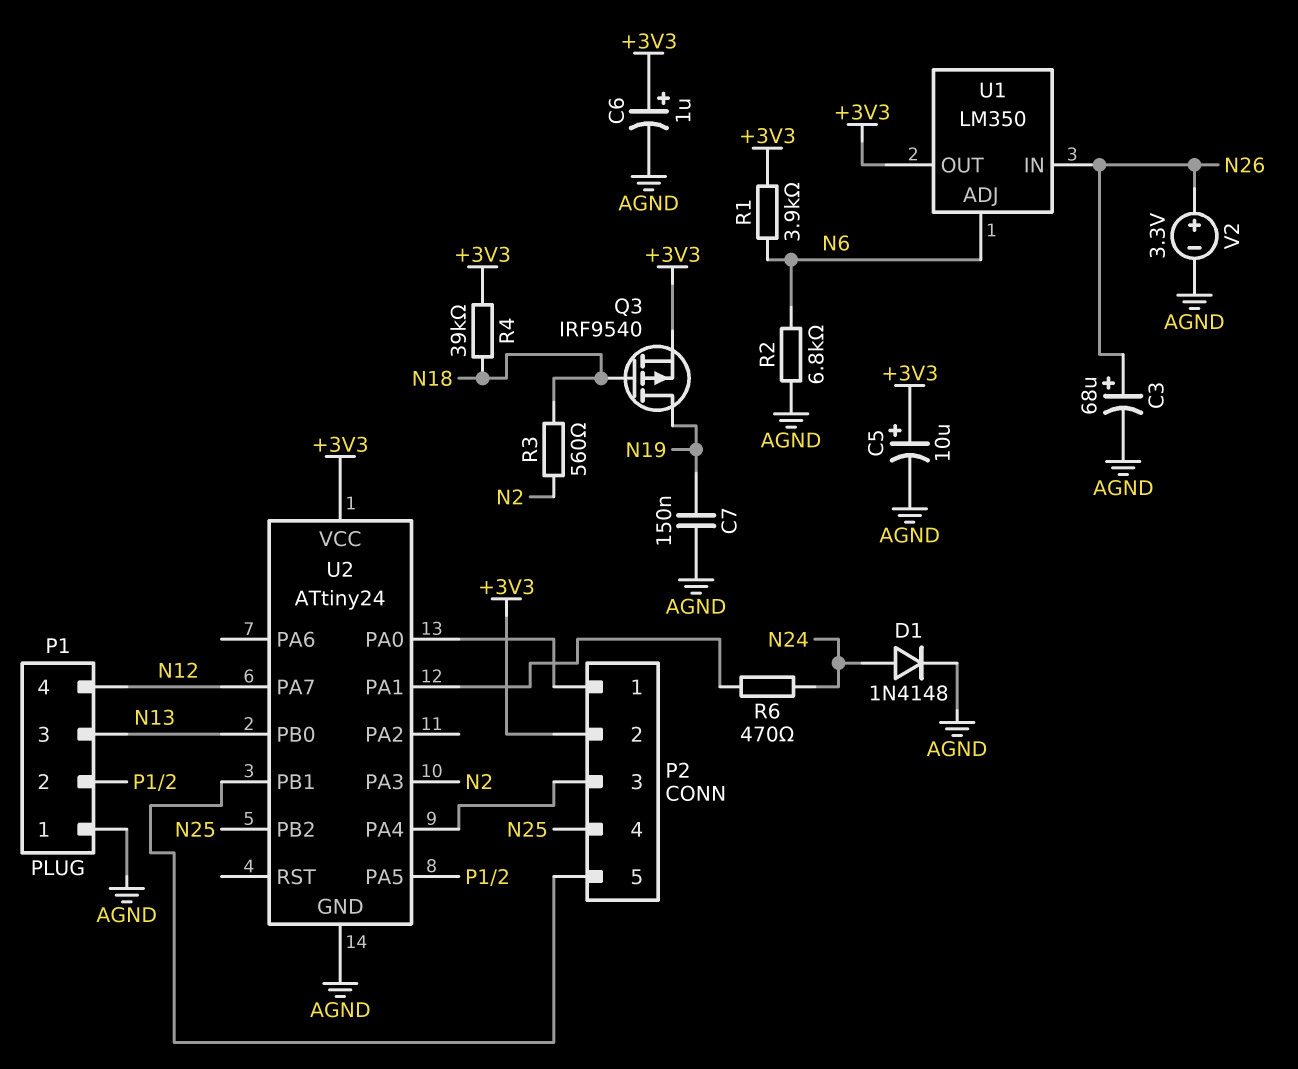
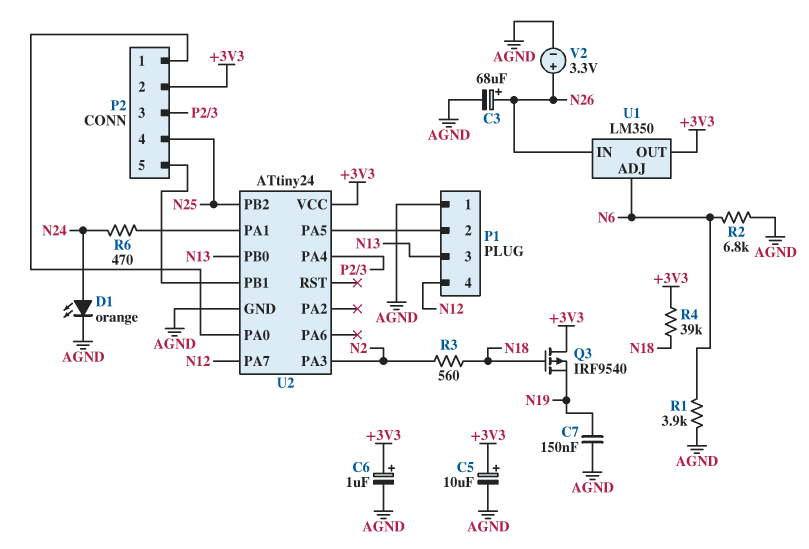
D1: diode 1N4148 (A N24, K AGND) -> LED orange (A N24, K AGND)
Q3: PMOS IRF9540 (G N18, D N19, S +3V3) -> PMOS IRF9540 (G N18, D +3V3, S N19)
R1: 3.9k (+3V3, N6) -> 3.9k (AGND, N6)

